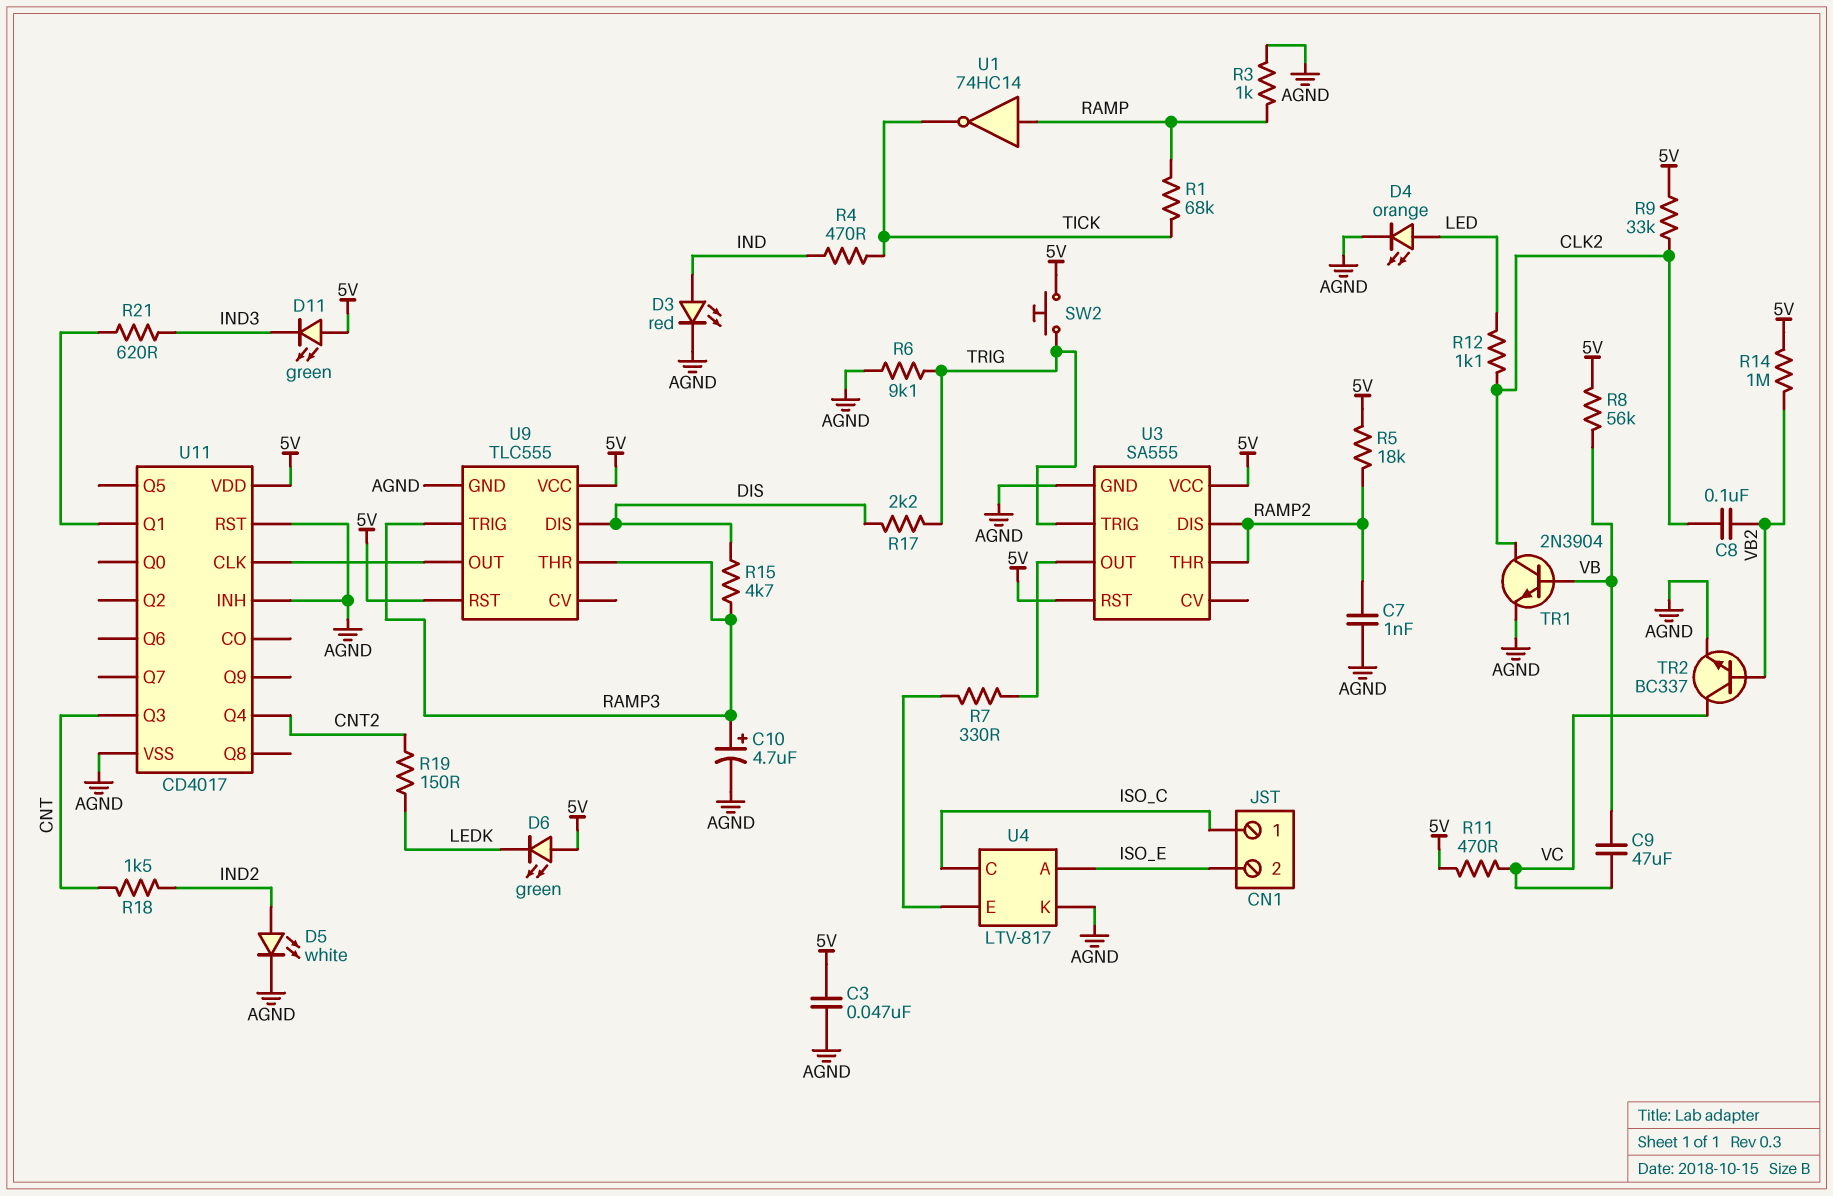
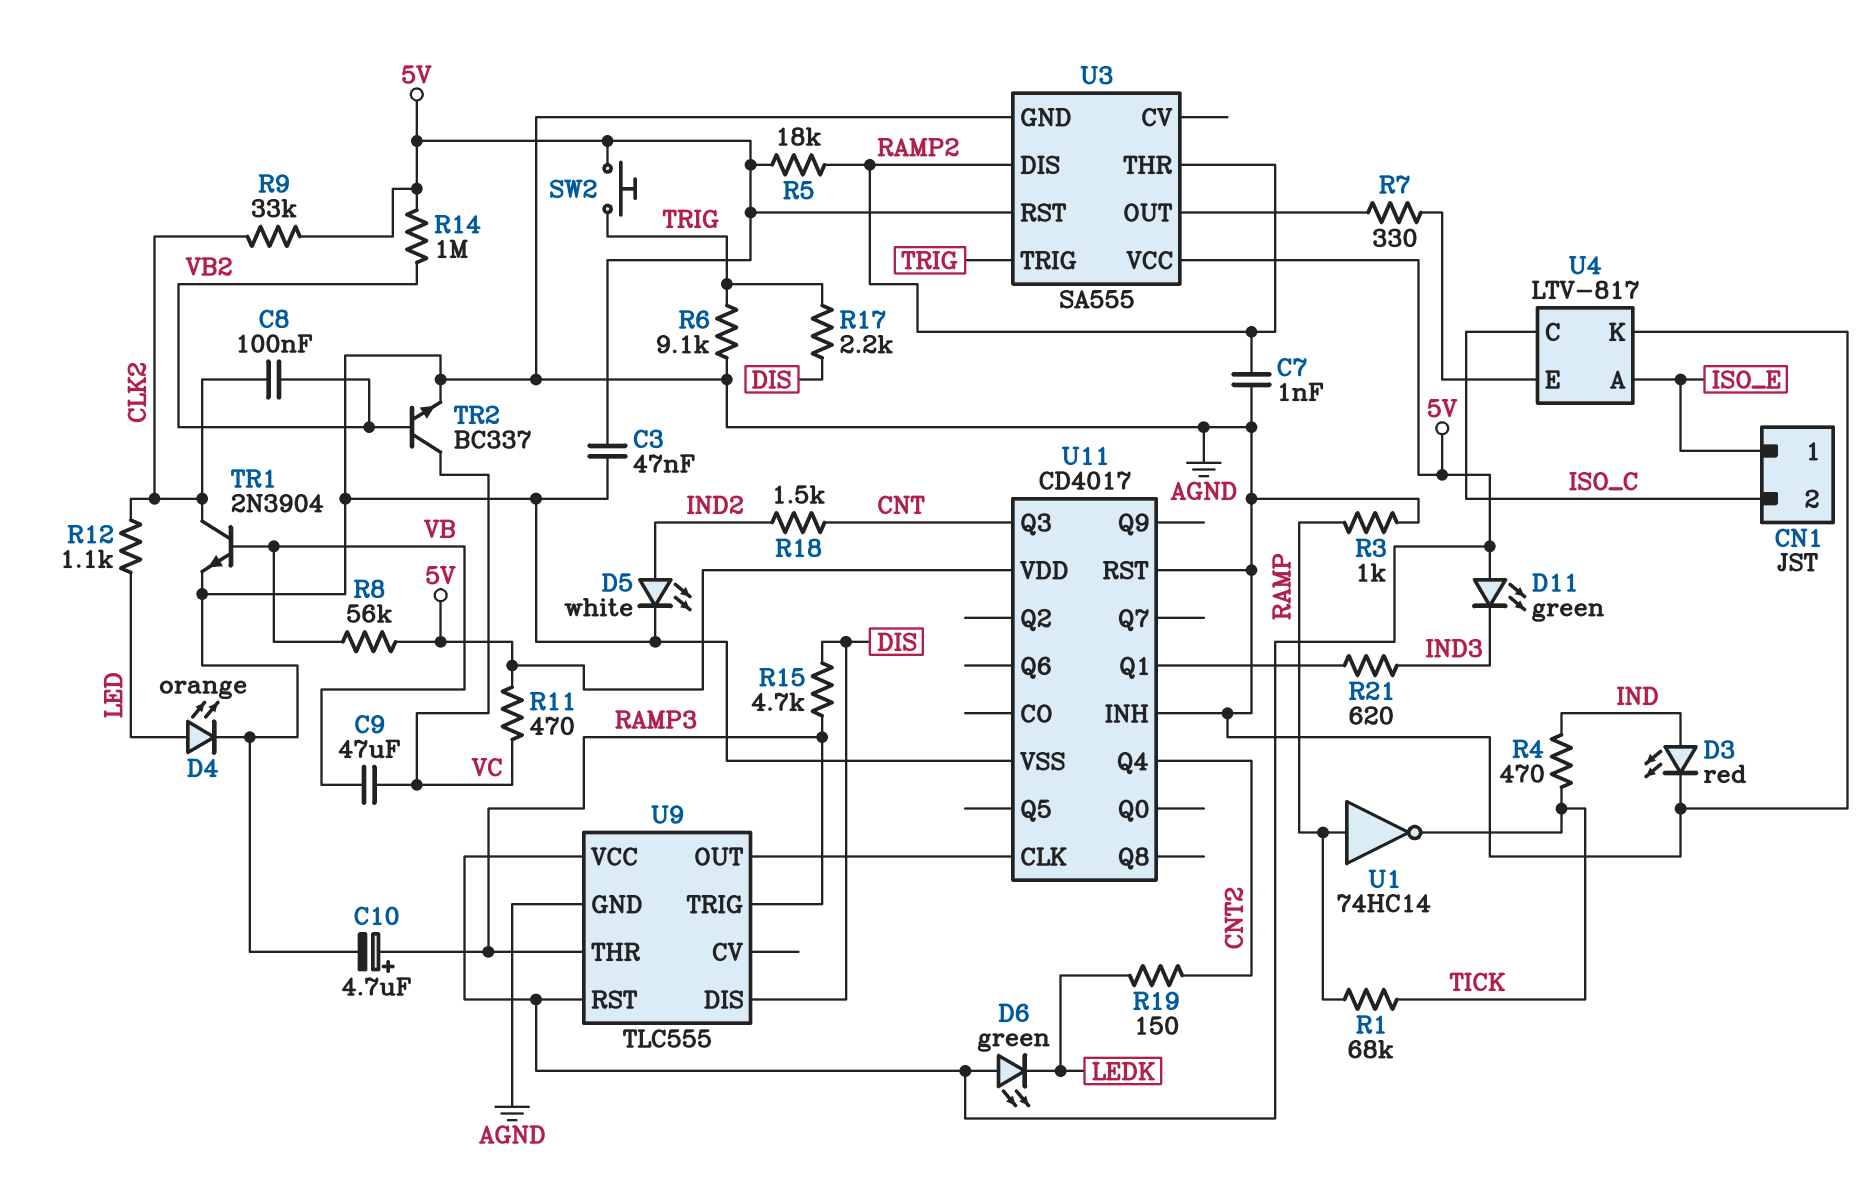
CN1 pin 1: ISO_C -> ISO_E
CN1 pin 2: ISO_E -> ISO_C

